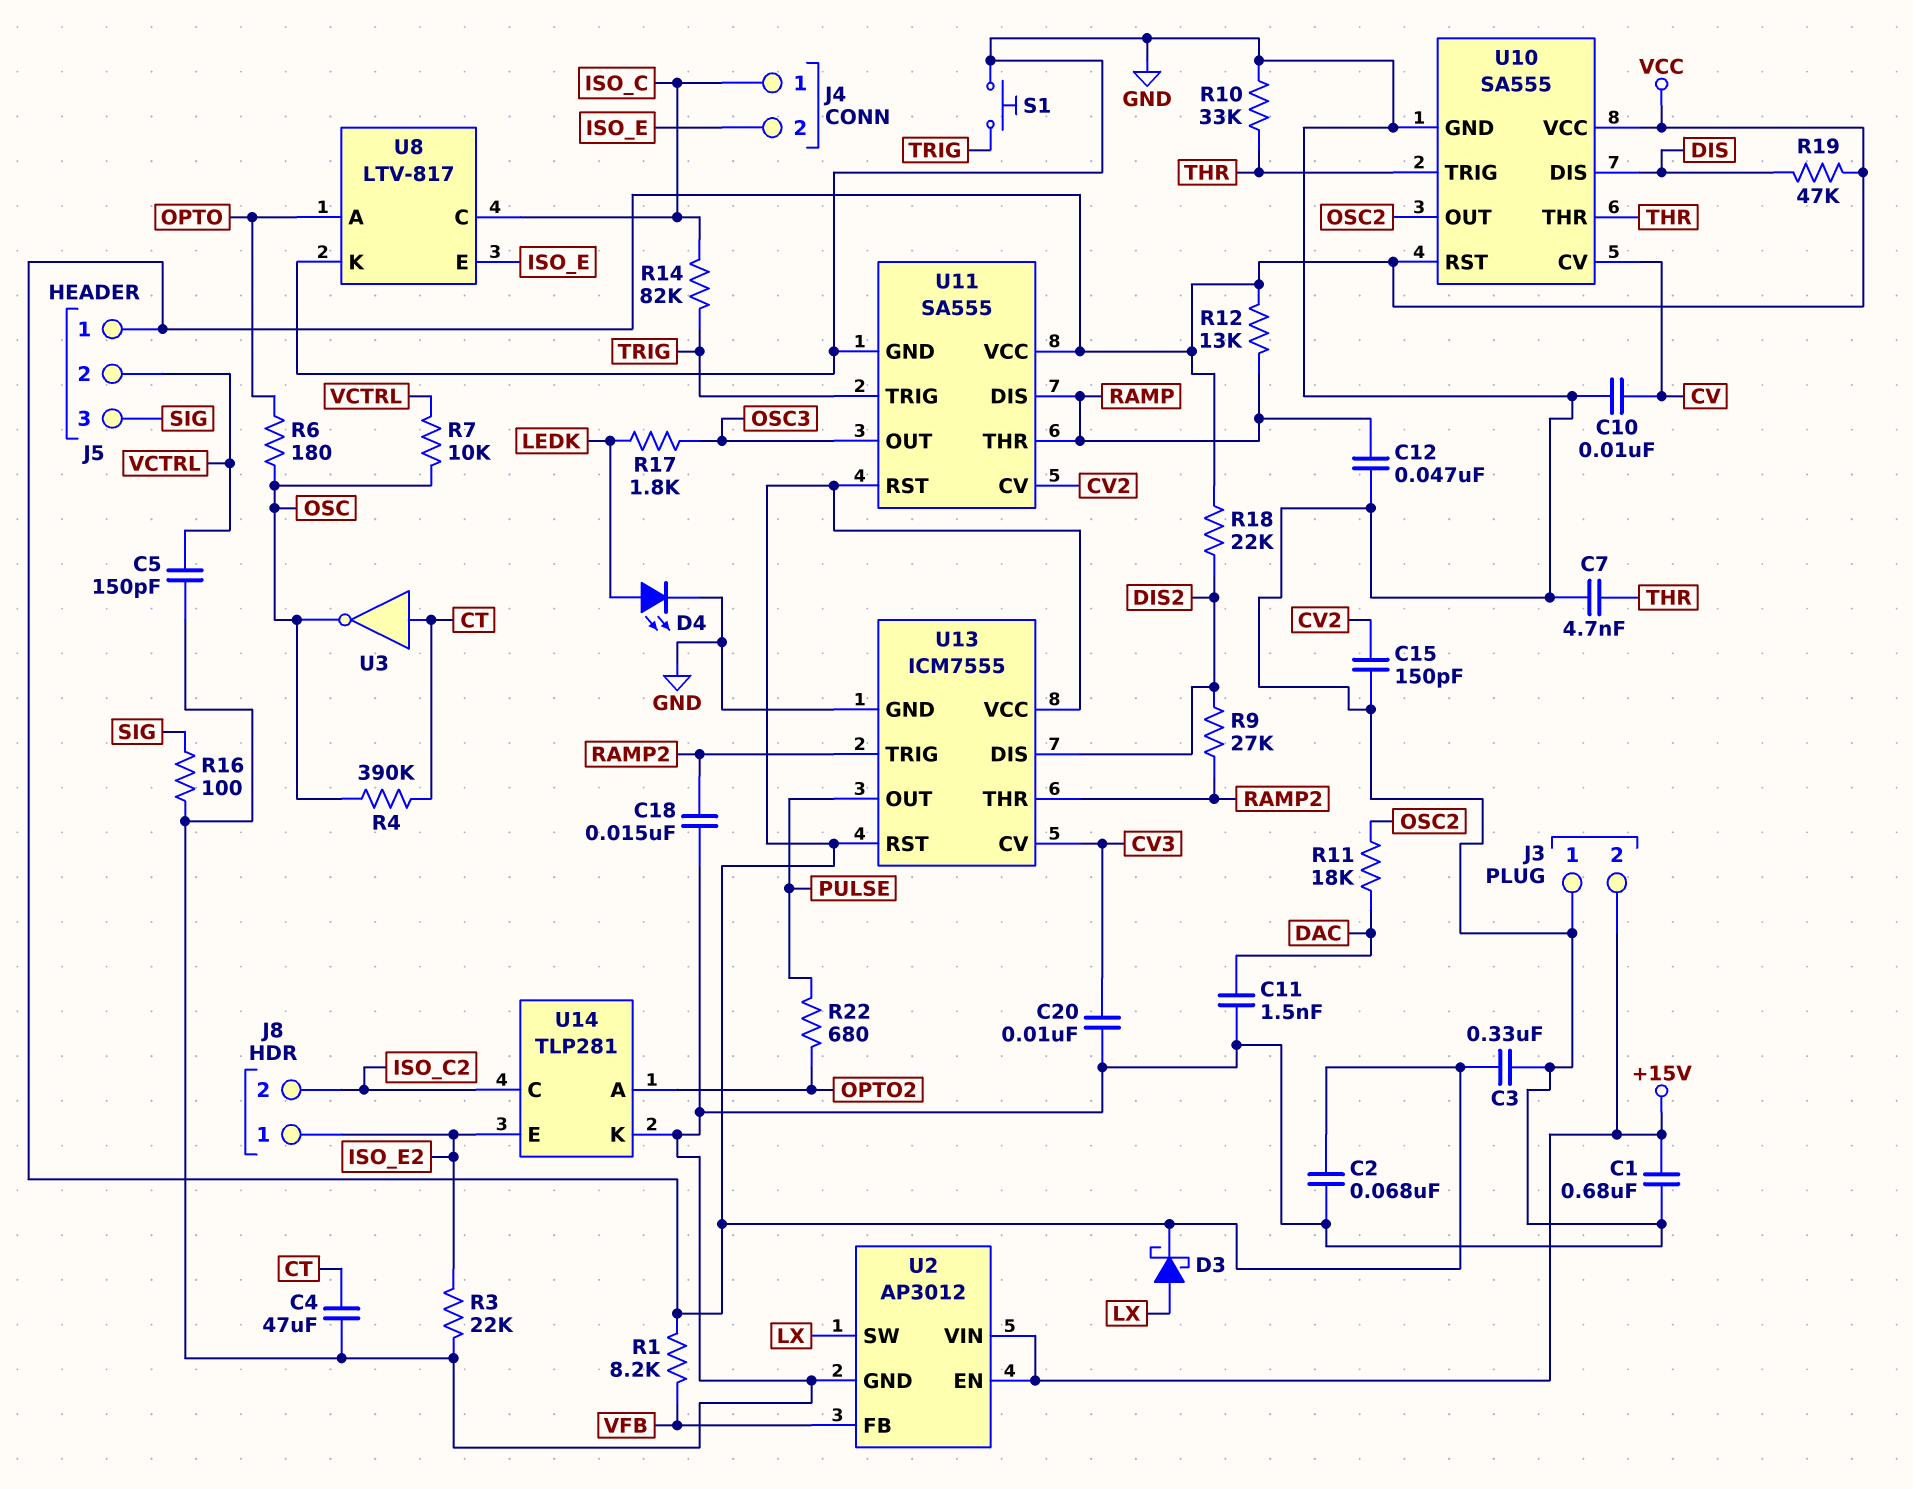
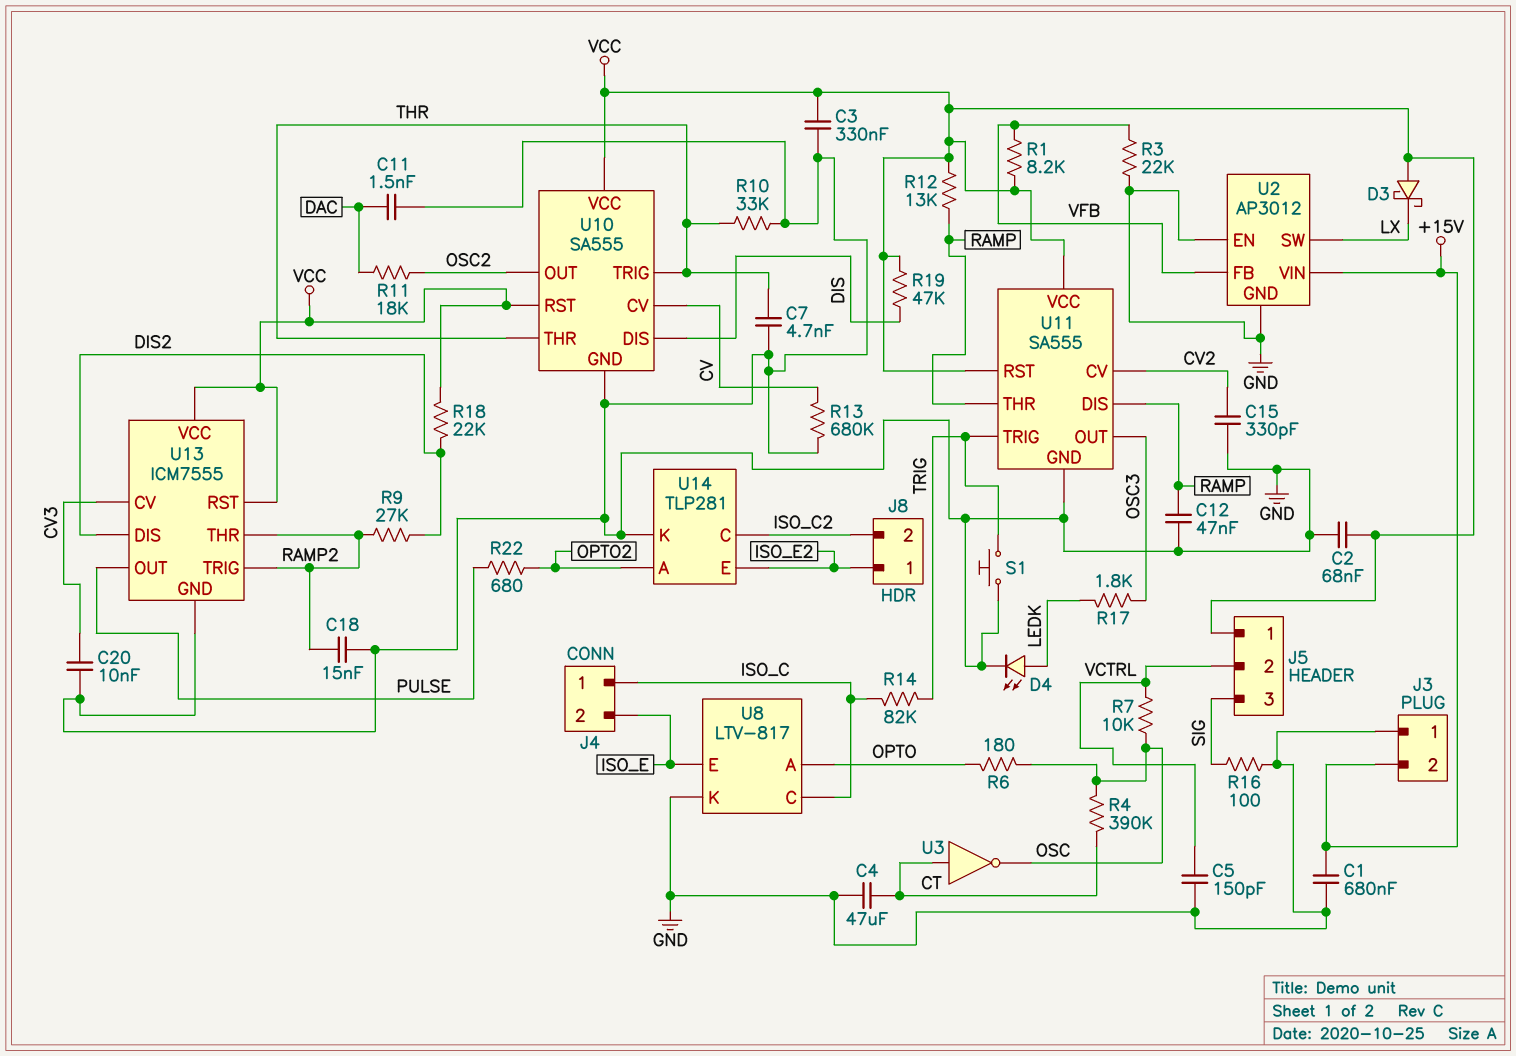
C10: 10nF (CV, GND) -> none
C15: 150pF (CV2, GND) -> 330pF (CV2, GND)
D3: schottky (A LX, K VCC) -> schottky (A VCC, K LX)
R3: 22k (GND, ISO_E2) -> 22k (GND, VFB)
R13: none -> 680k (CV, GND)
U2 pin EN: +15V -> GND

